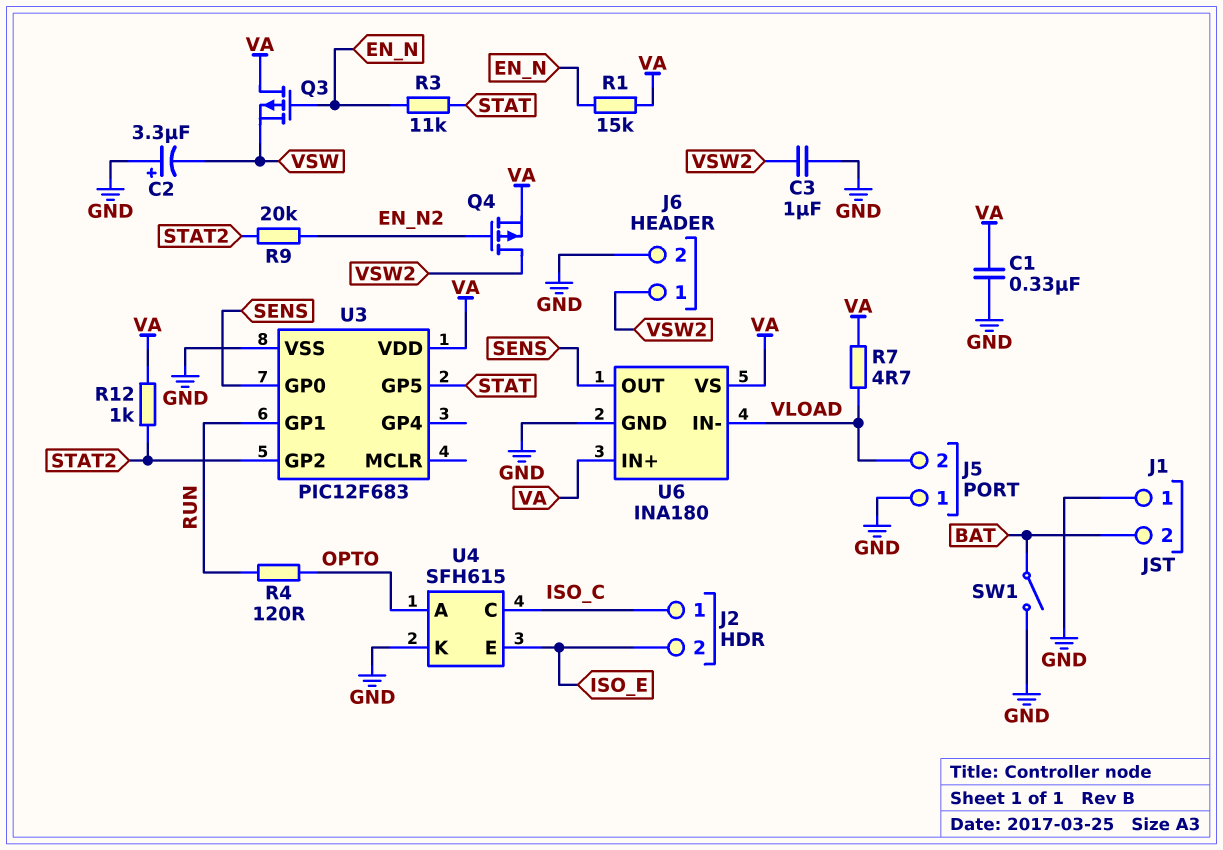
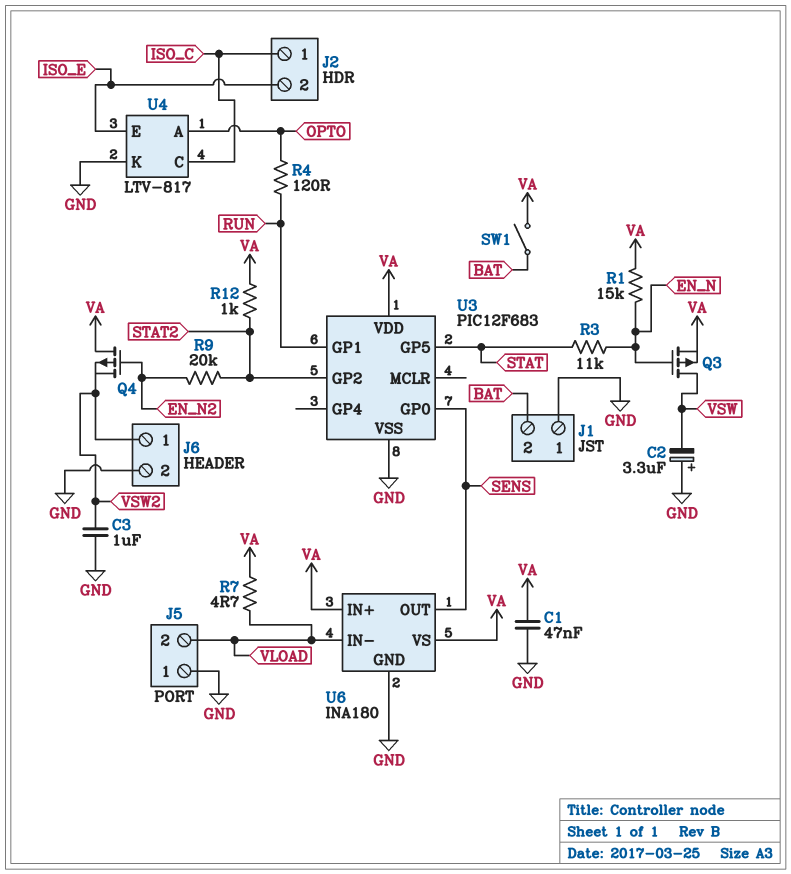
C1: 330nF (GND, VA) -> 47nF (GND, VA)
Q3: PMOS (G EN_N, D VA, S VSW) -> PMOS (G EN_N, D VSW, S VA)
Q4: PMOS (G EN_N2, D VSW2, S VA) -> PMOS (G EN_N2, D VA, S VSW2)
SW1: switch (BAT, GND) -> switch (BAT, VA)
U4: SFH615 -> LTV-817

